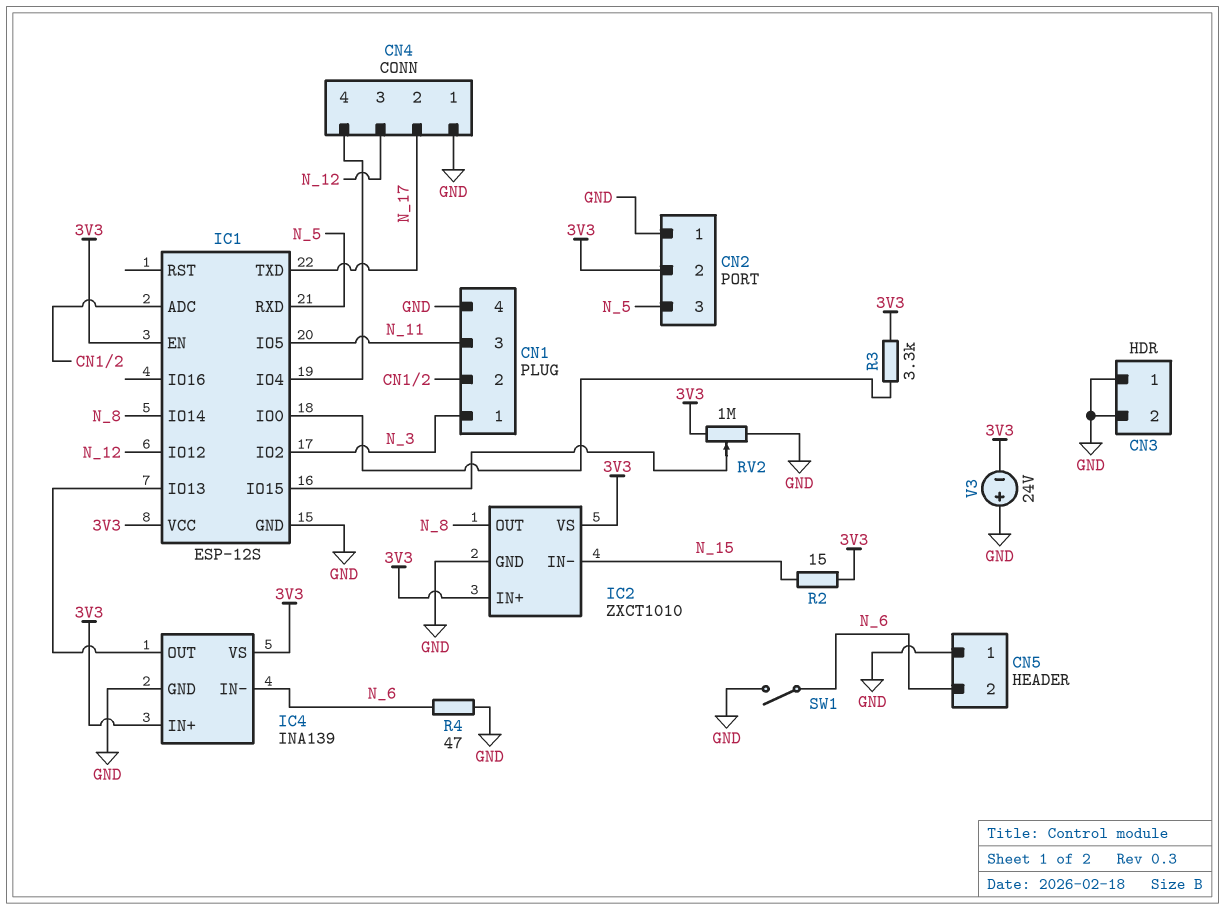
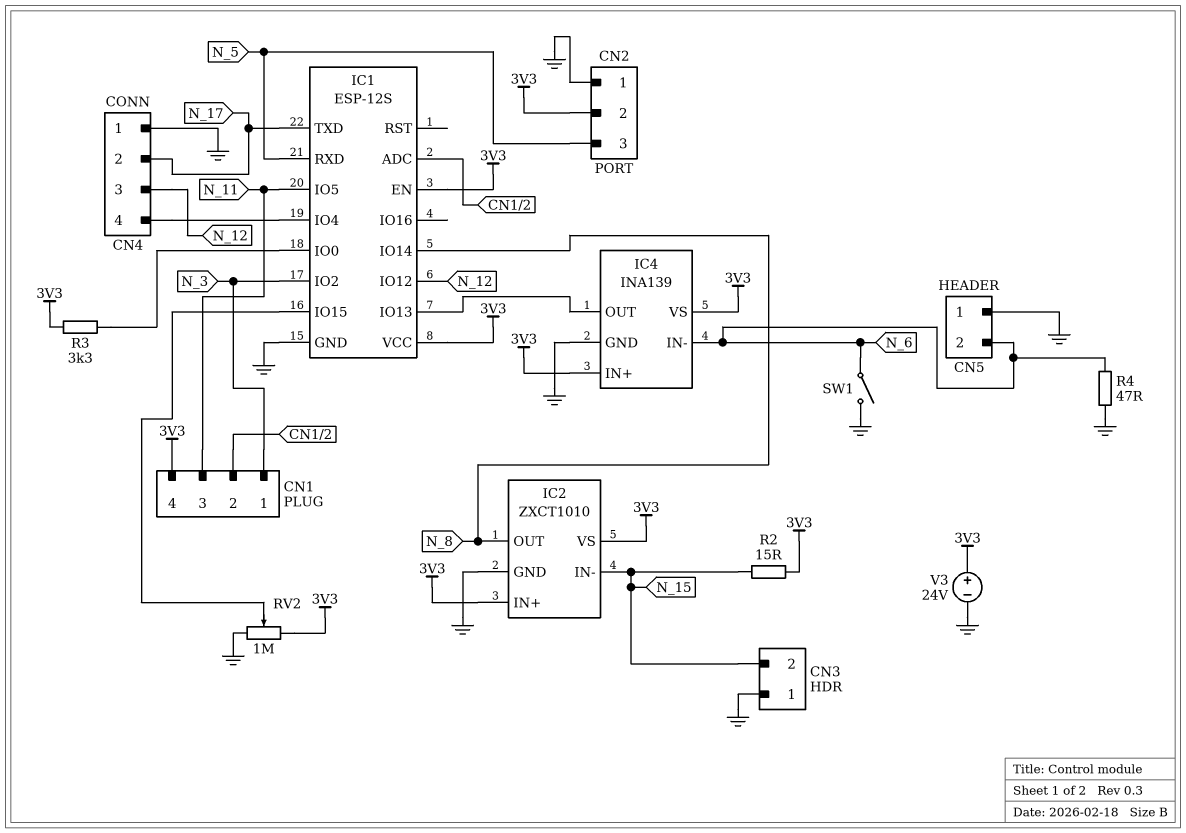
CN1 pin 4: GND -> 3V3
CN3 pin 2: GND -> N_15
V3: 24V (plus GND, minus 3V3) -> 24V (plus 3V3, minus GND)

